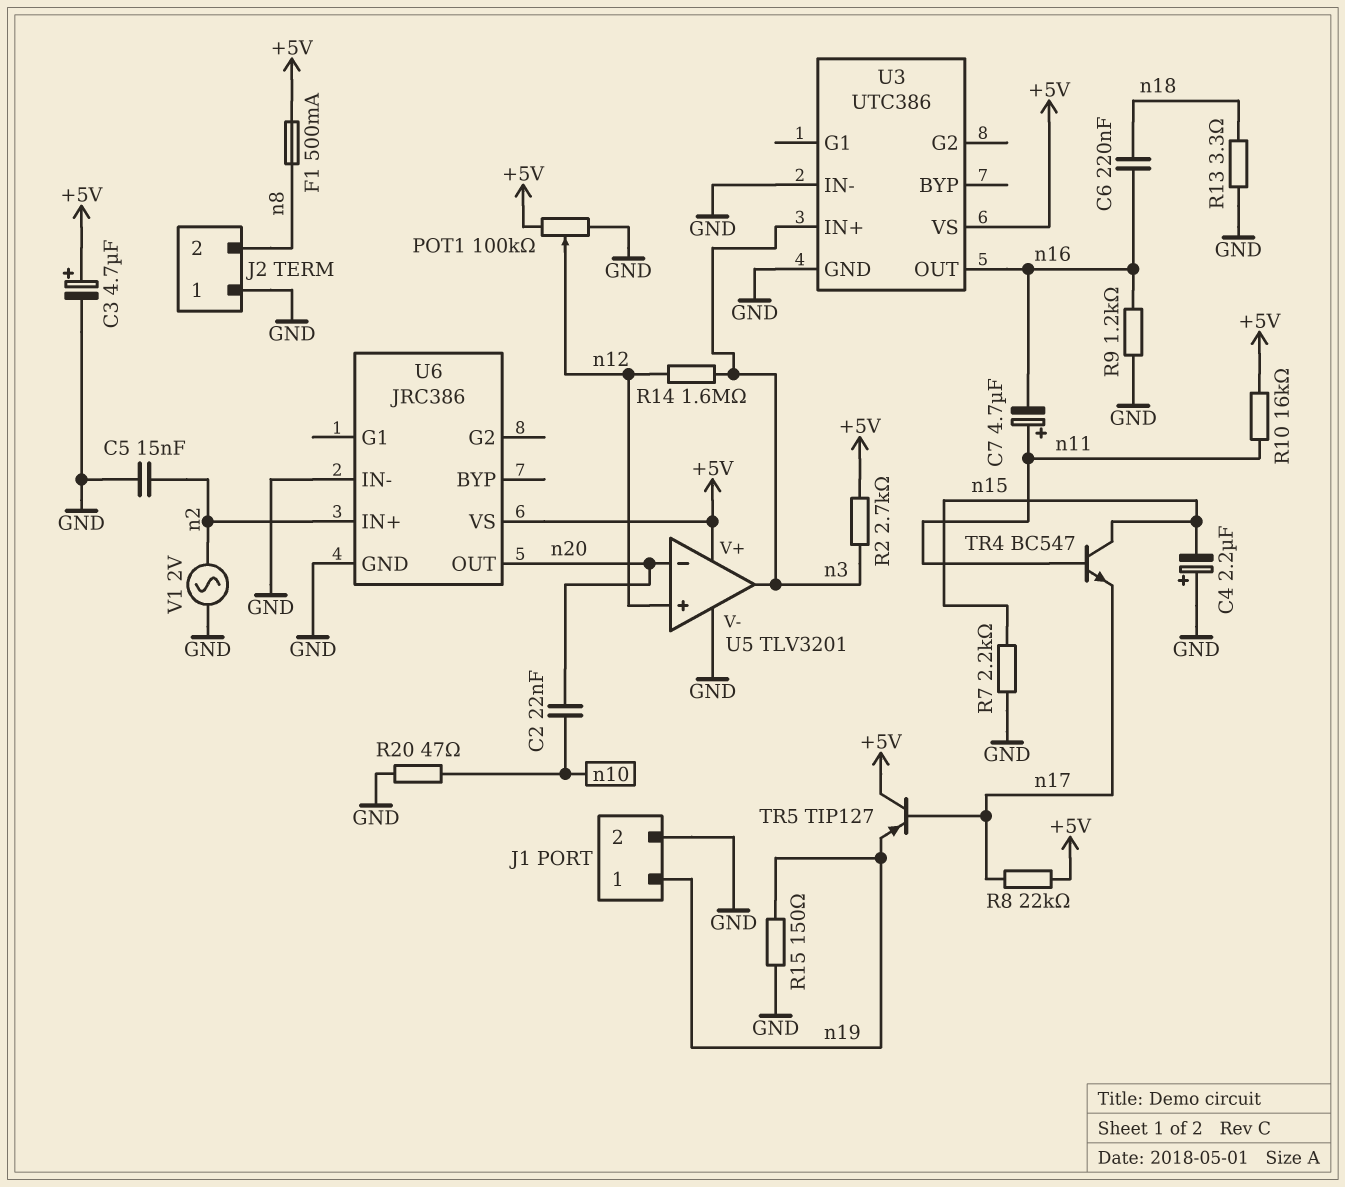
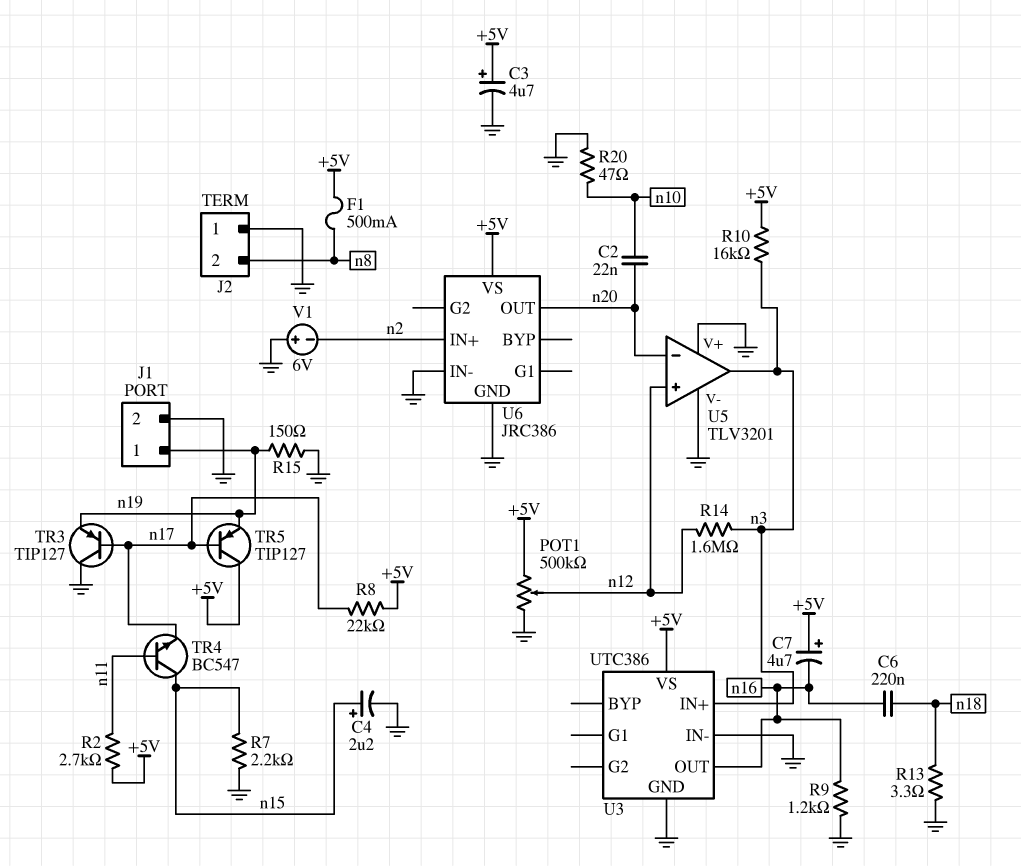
C4: 2.2uF (plus GND, minus n15) -> 2.2uF (plus n15, minus GND)
C5: 15nF (GND, n2) -> none
C7: 4.7uF (plus n11, minus n16) -> 4.7uF (plus +5V, minus n16)
POT1: 100k (+5V, GND, wiper n12) -> 500k (+5V, GND, wiper n12)
R2: 2.7k (+5V, n3) -> 2.7k (+5V, n11)
R10: 16k (+5V, n11) -> 16k (+5V, n3)
TR3: none -> PNP TIP127 (B n17, C GND, E n19)
U5 pin V+: +5V -> GND
V1: AC 2V (GND, n2) -> 6V (plus GND, minus n2)

